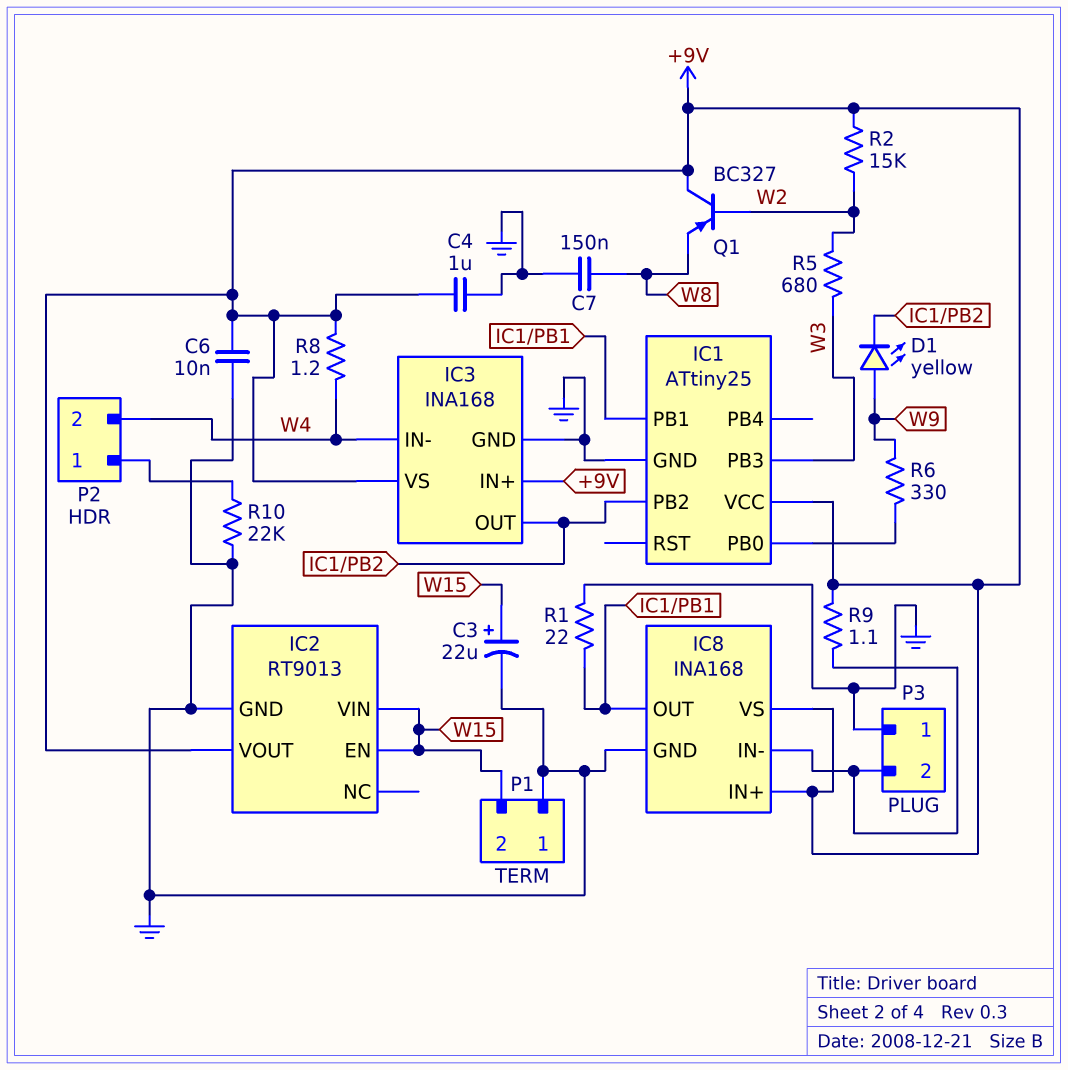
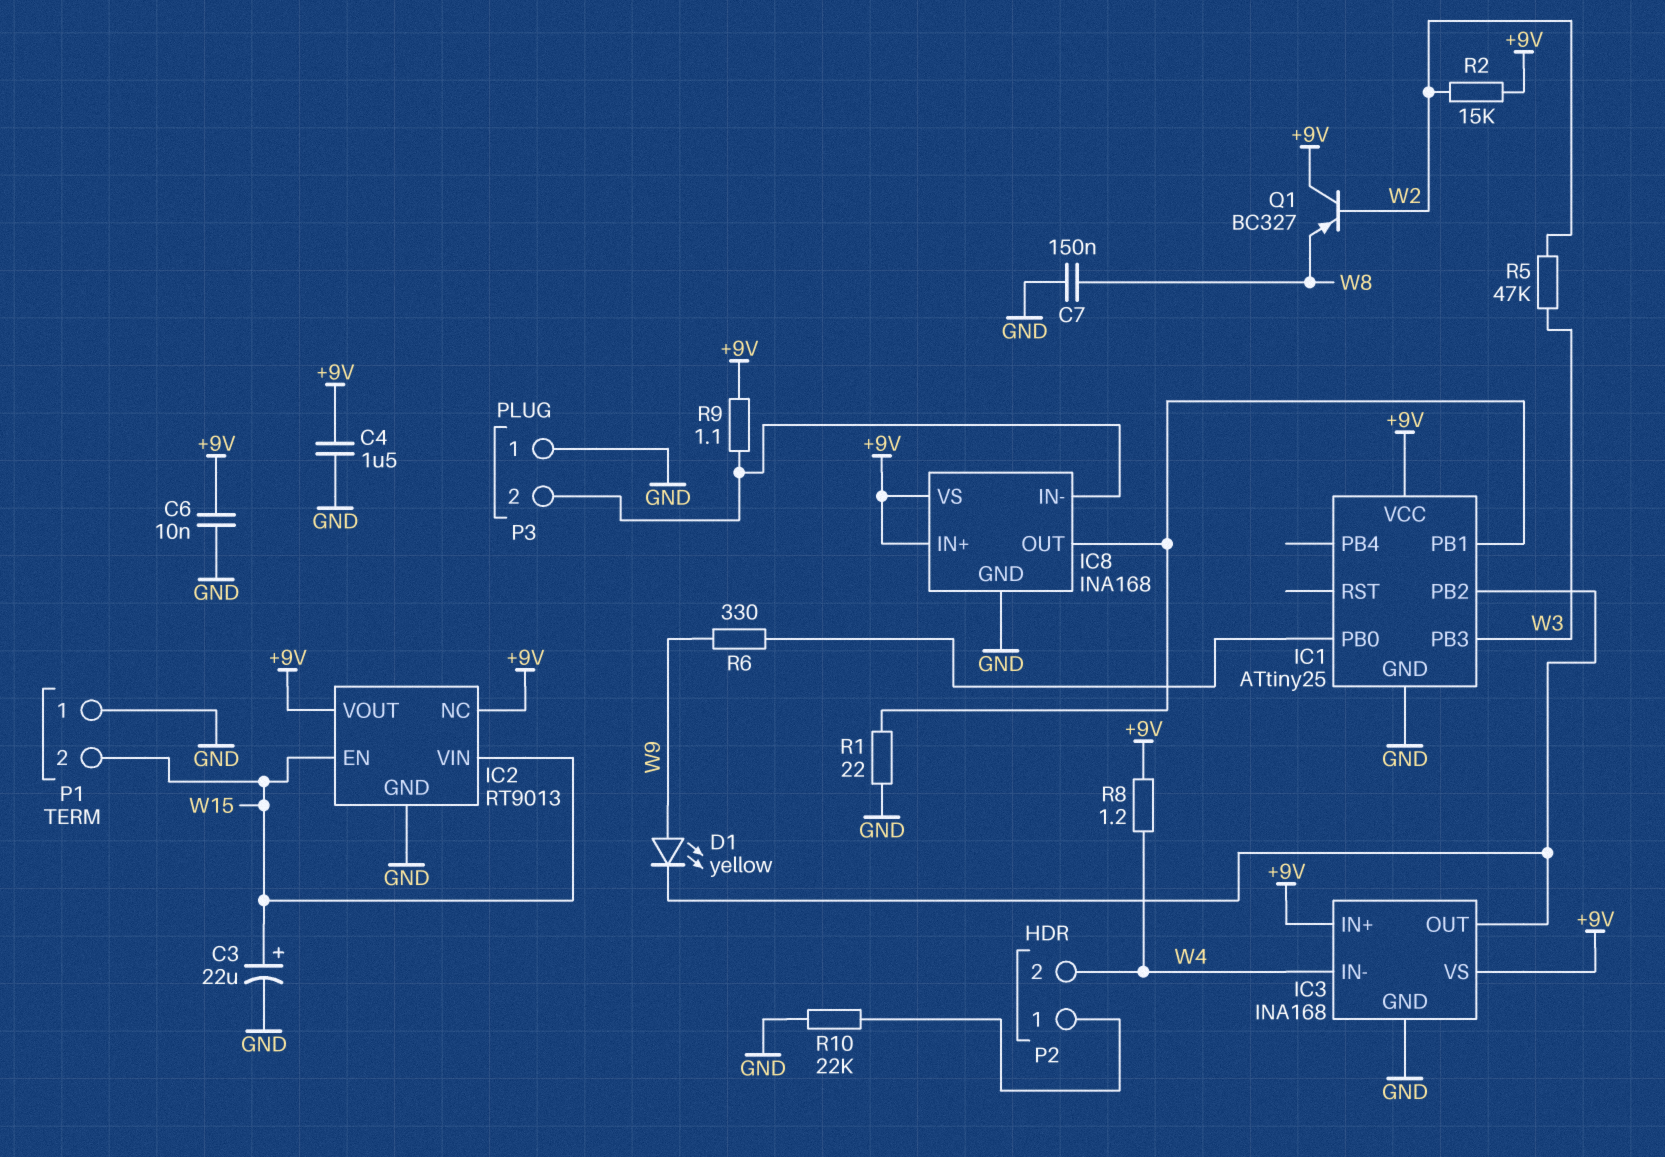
C4: 1uF (+9V, GND) -> 1.5uF (+9V, GND)
IC2 pin NC: none -> +9V
R5: 680 (W2, W3) -> 47k (W2, W3)

